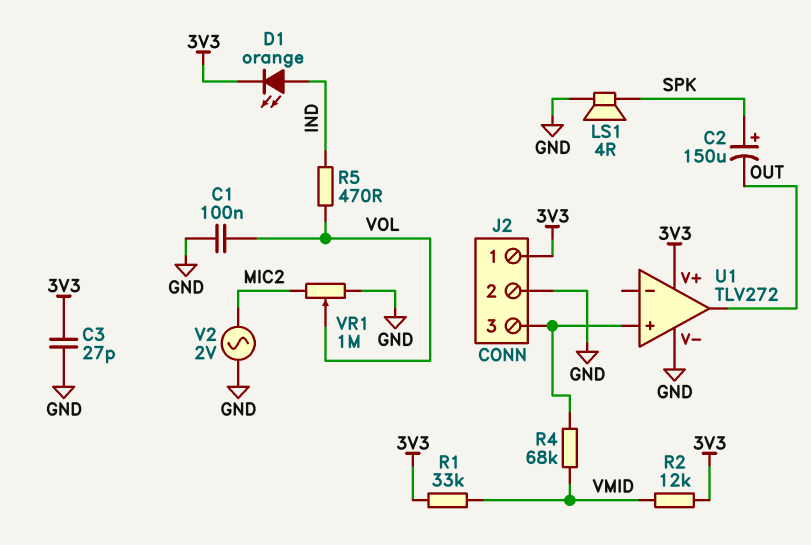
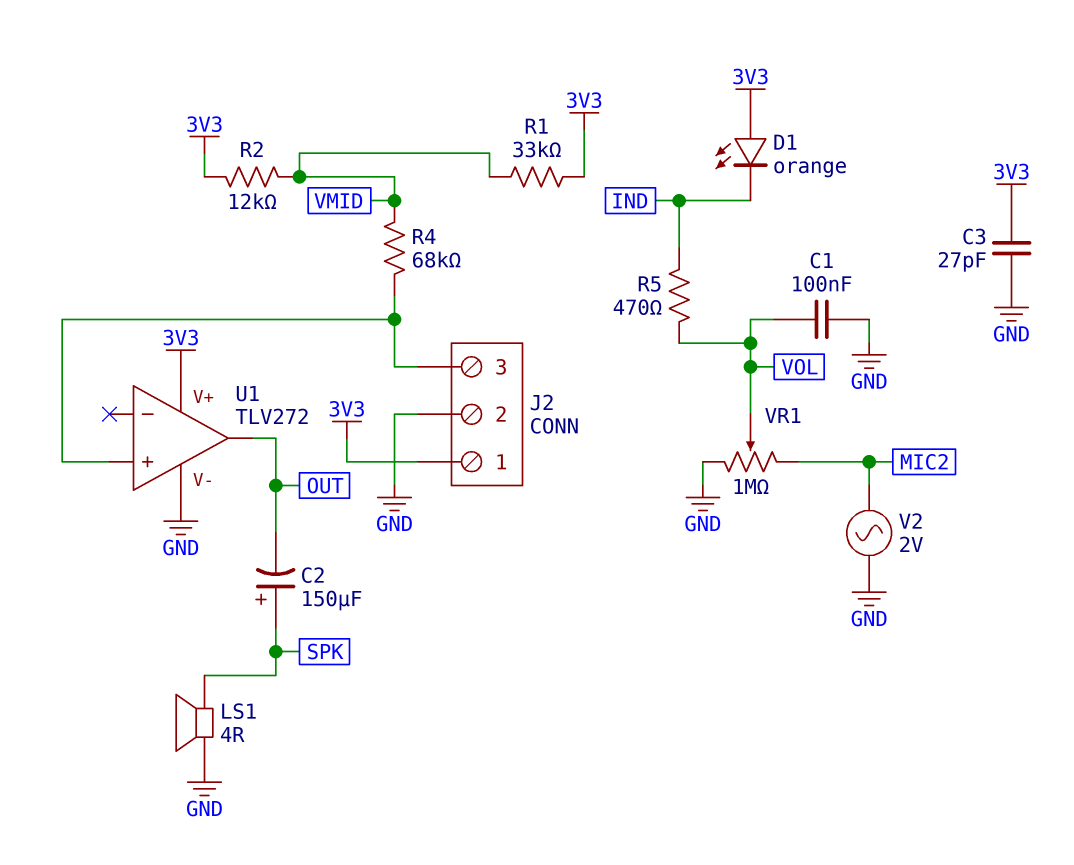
D1: LED orange (A IND, K 3V3) -> LED orange (A 3V3, K IND)

